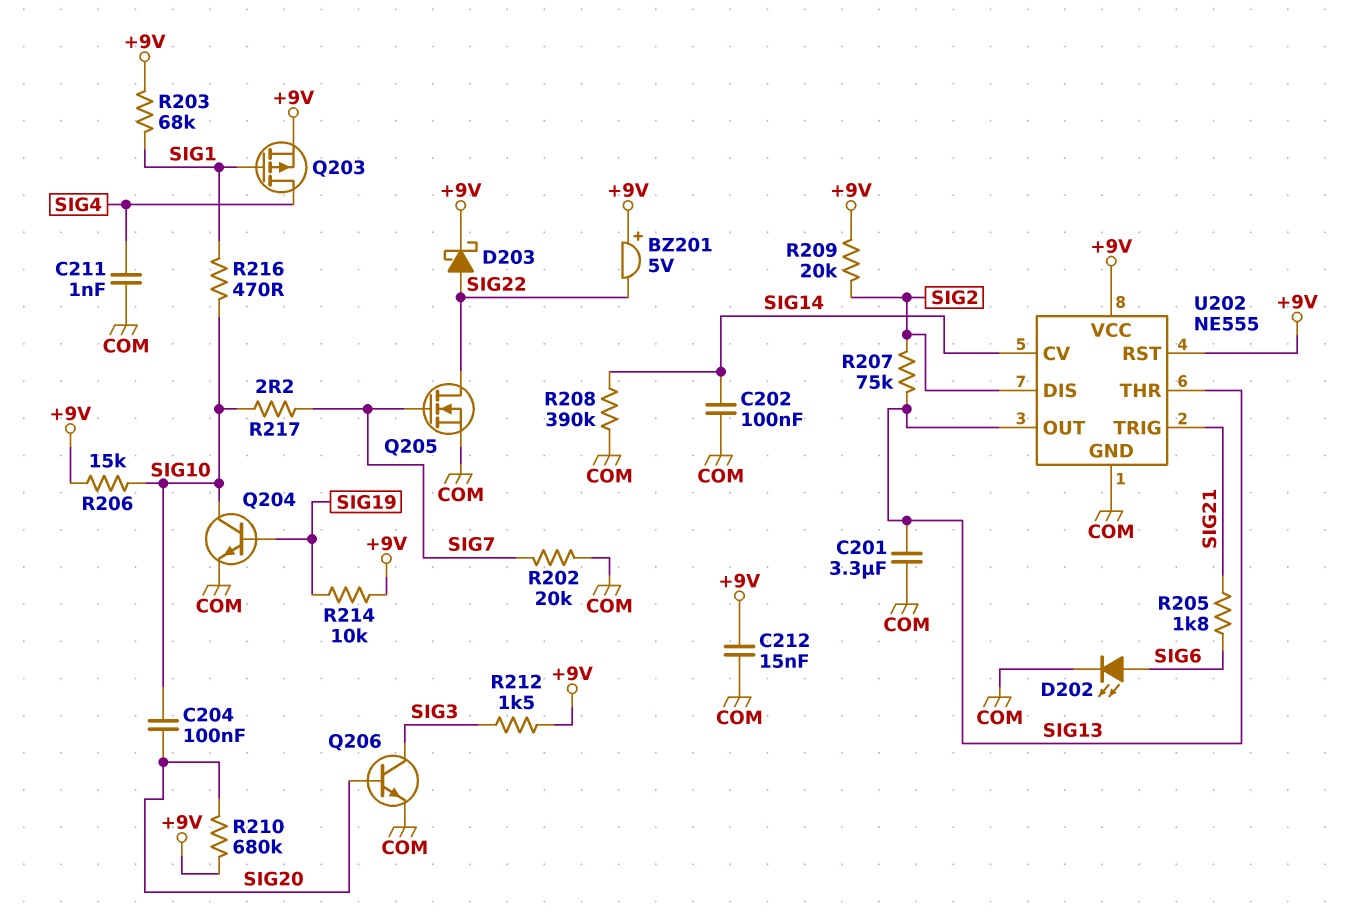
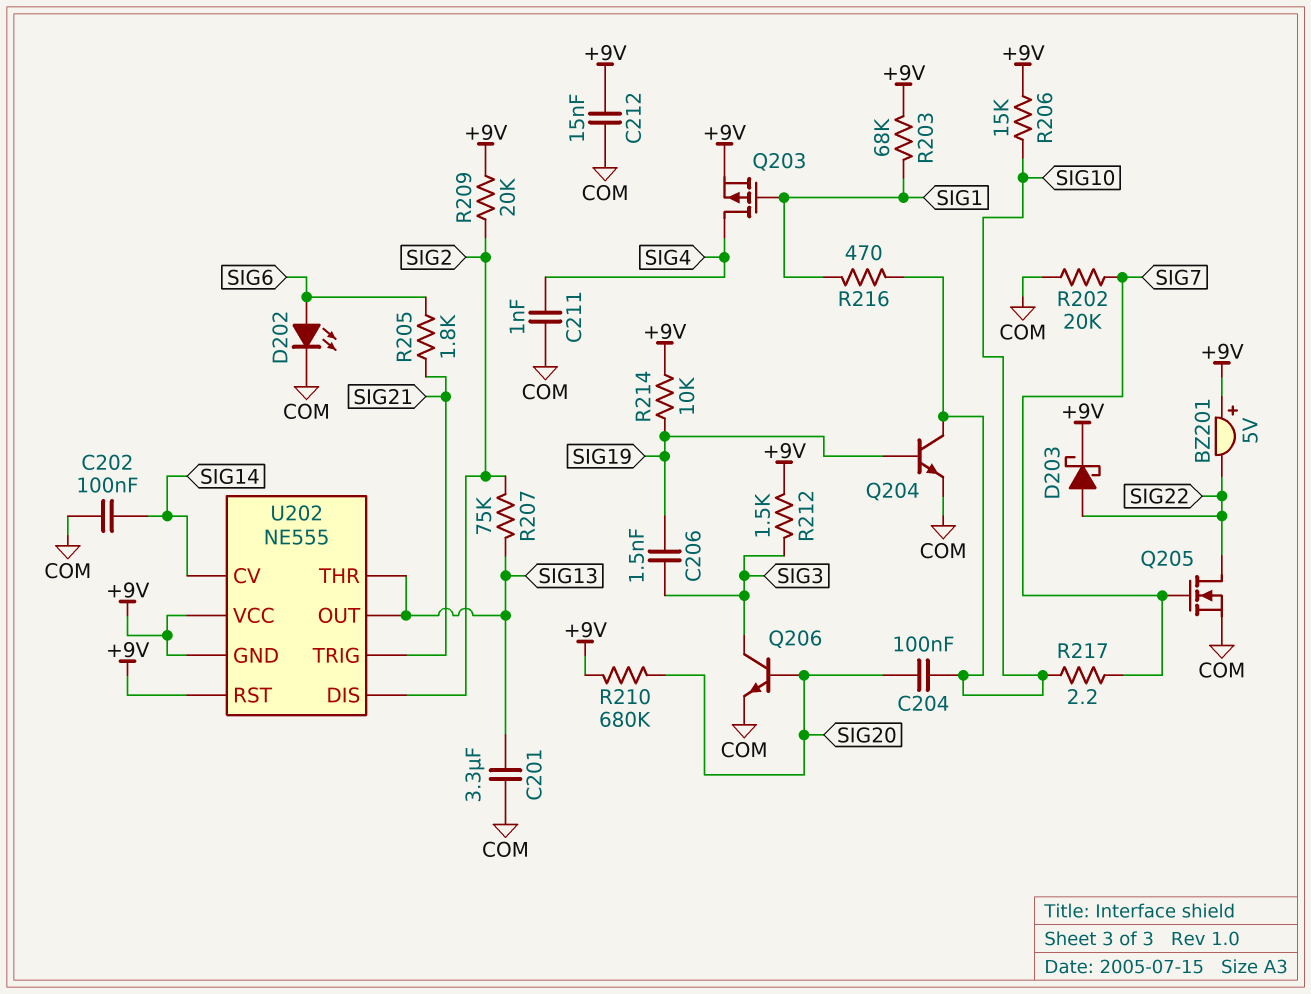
C206: none -> 1.5nF (SIG3, SIG19)
R208: 390k (COM, SIG14) -> none
U202 pin GND: COM -> +9V

